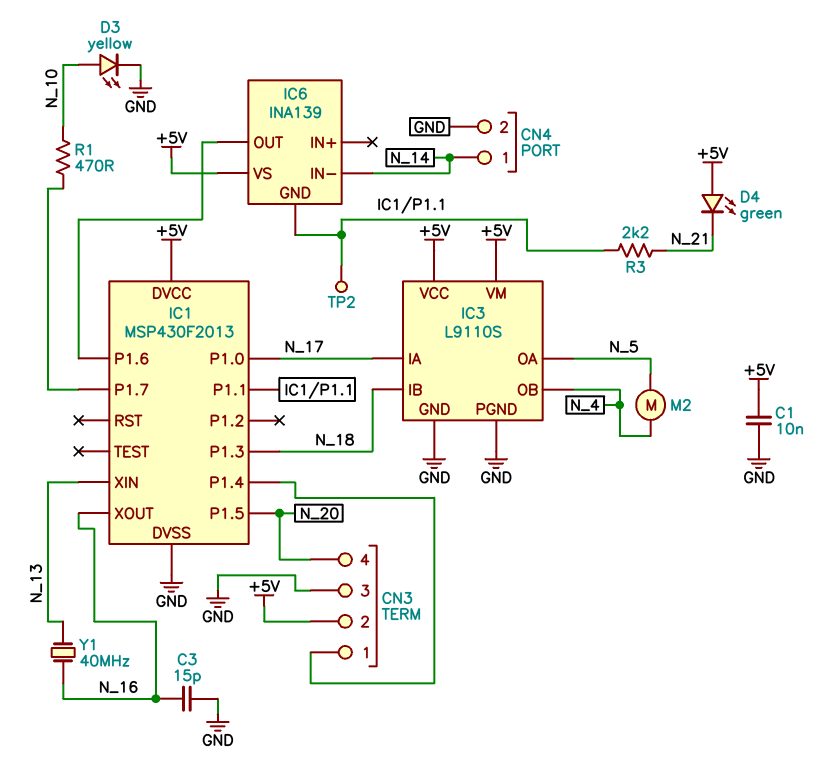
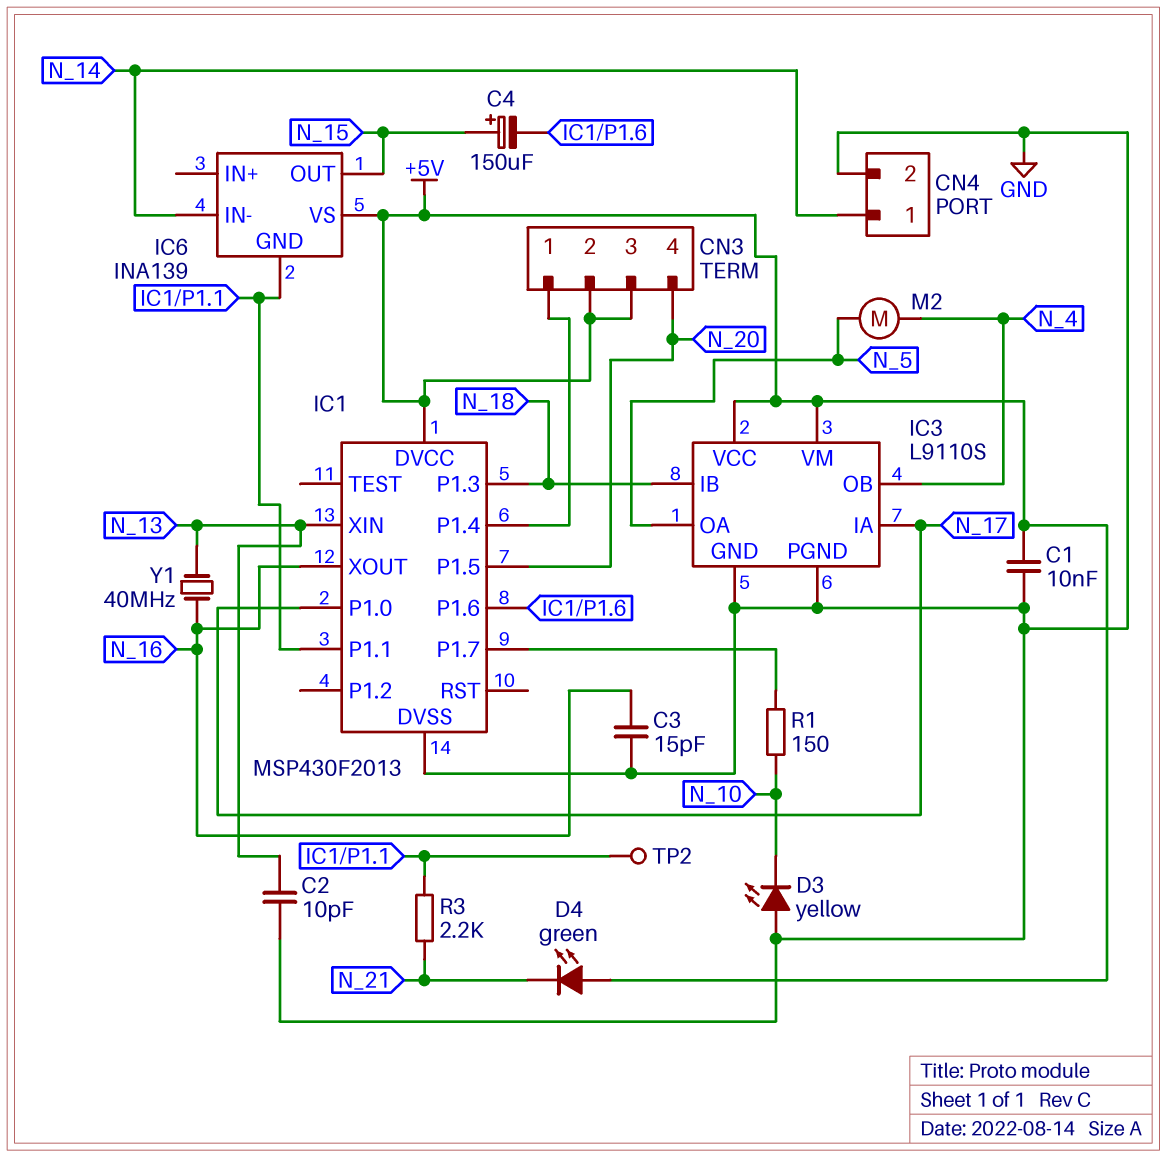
C2: none -> 10pF (GND, N_13)
C4: none -> 150uF (plus N_15, minus IC1/P1.6)
CN3 pin 3: GND -> +5V
D3: LED yellow (A N_10, K GND) -> LED yellow (A GND, K N_10)
IC6 pin OUT: IC1/P1.6 -> N_15
R1: 470 (IC1/P1.7, N_10) -> 150 (IC1/P1.7, N_10)

